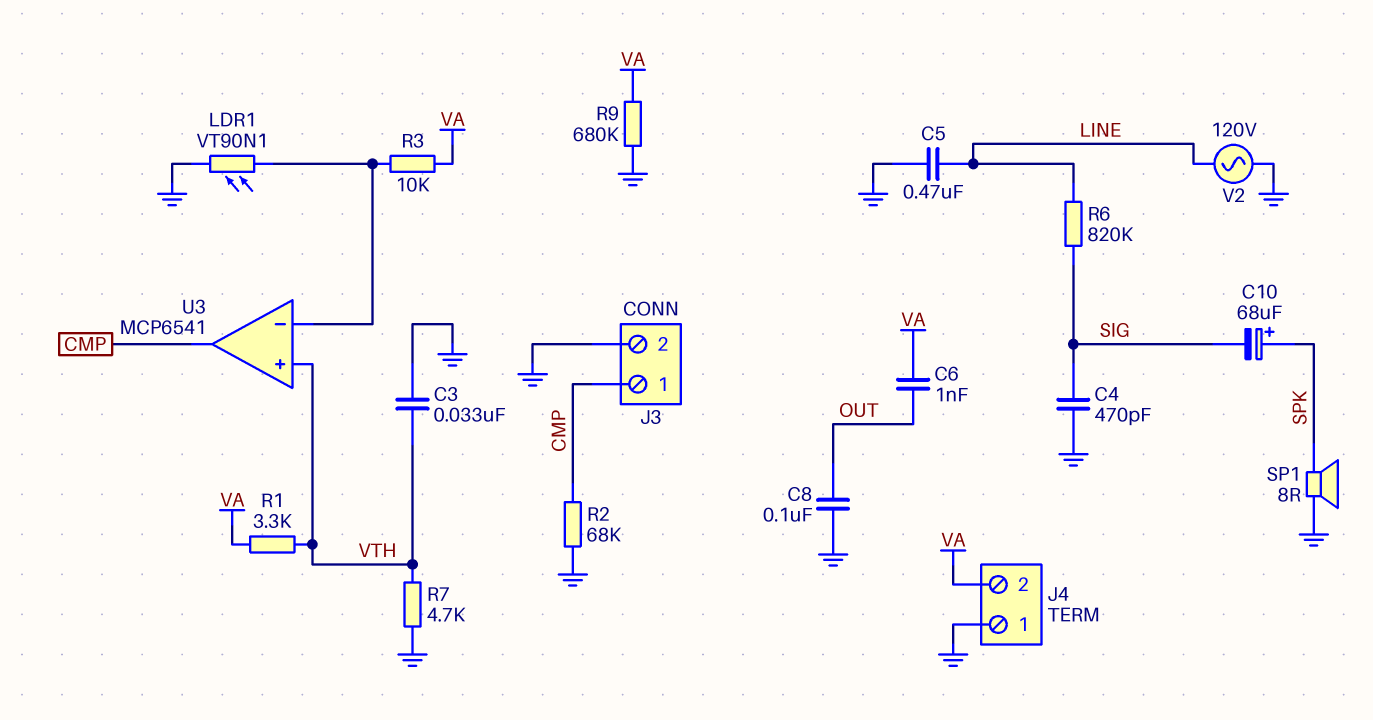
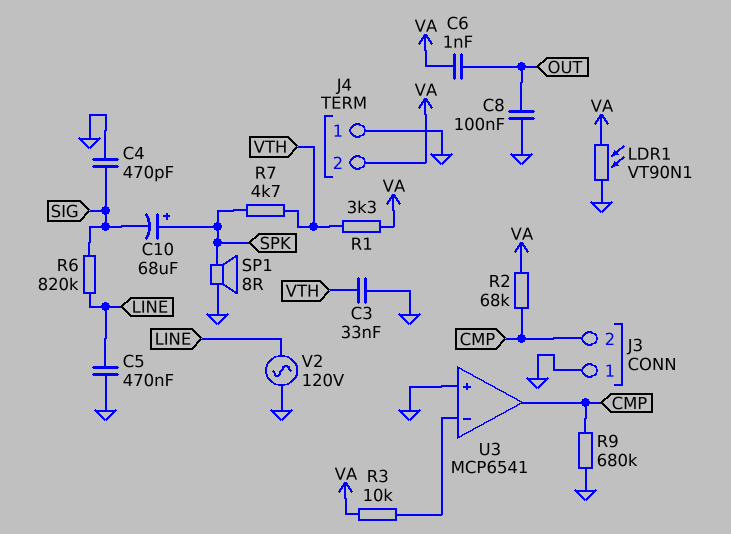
J3 pin 1: CMP -> GND
J3 pin 2: GND -> CMP
LDR1: VT90N1 (GND, U3/in-) -> VT90N1 (GND, VA)
R2: 68k (CMP, GND) -> 68k (CMP, VA)
R7: 4.7k (GND, VTH) -> 4.7k (SPK, VTH)
R9: 680k (GND, VA) -> 680k (CMP, GND)
U3 pin in+: VTH -> GND

